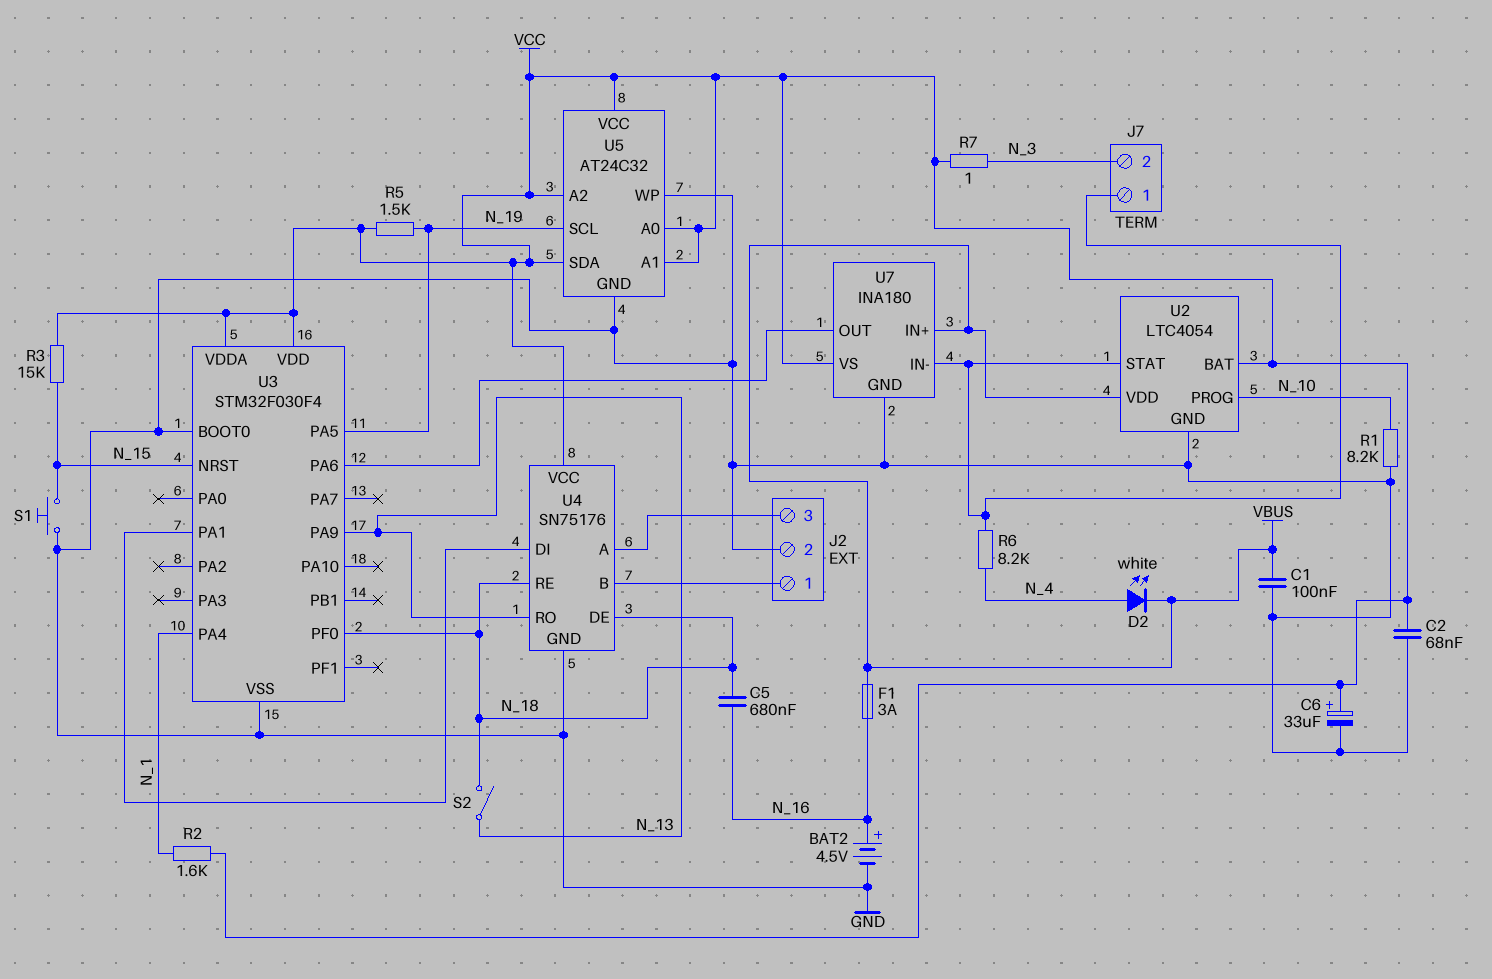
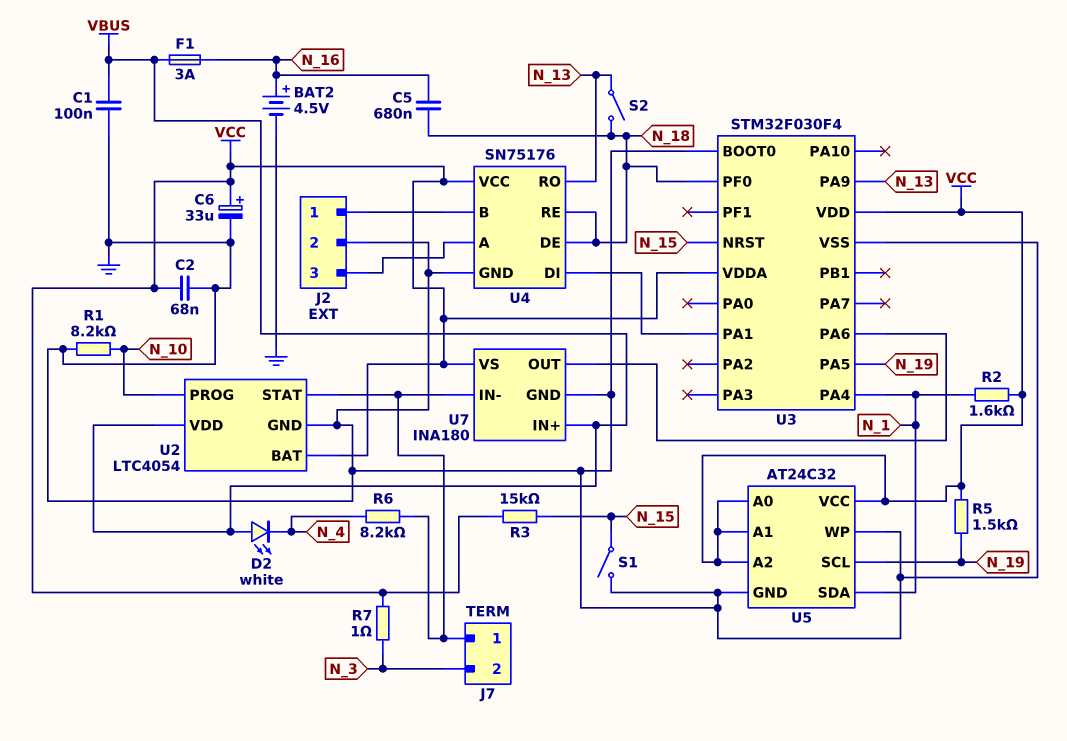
D2: LED white (A N_4, K VBUS) -> LED white (A VBUS, K N_4)
S1: button (GND, N_15) -> switch (GND, N_15)
U5 pin SDA: VCC -> N_1

